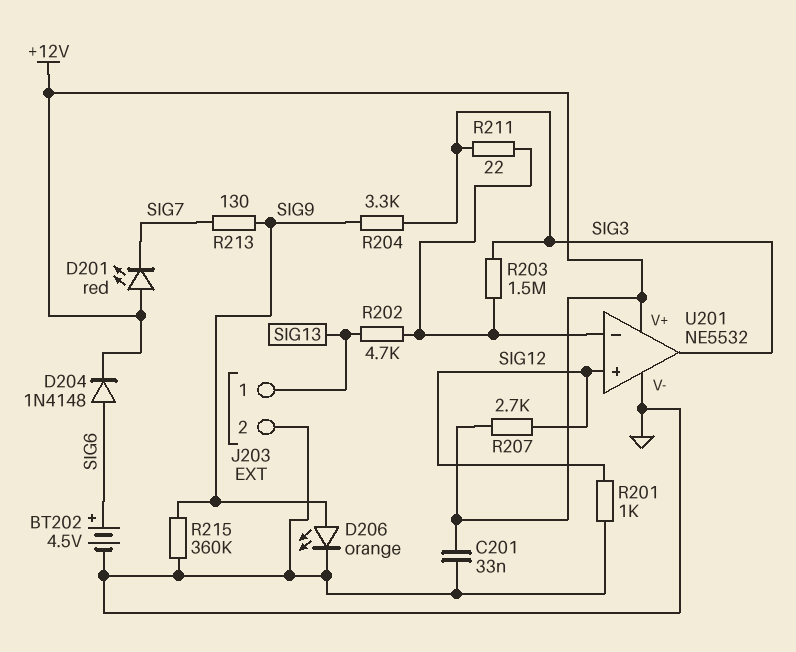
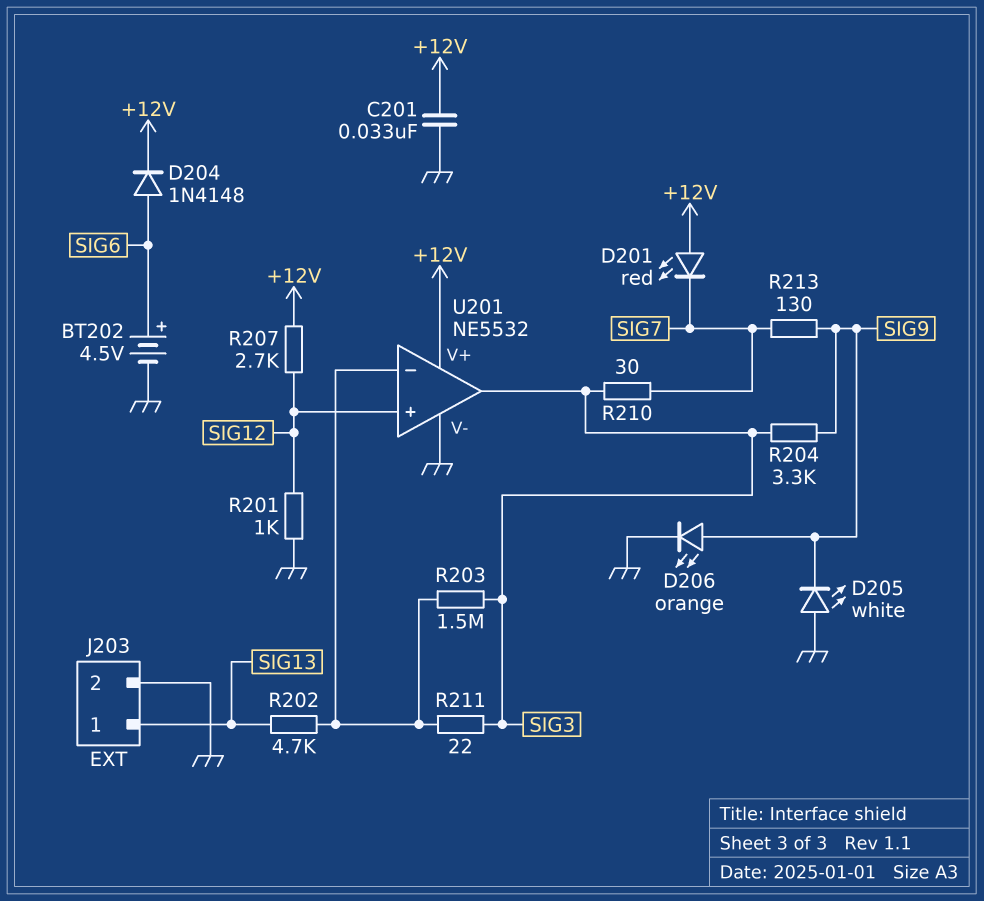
D205: none -> LED white (A GND, K SIG9)
R210: none -> 30 (SIG3, SIG7)
R215: 360k (GND, SIG9) -> none

